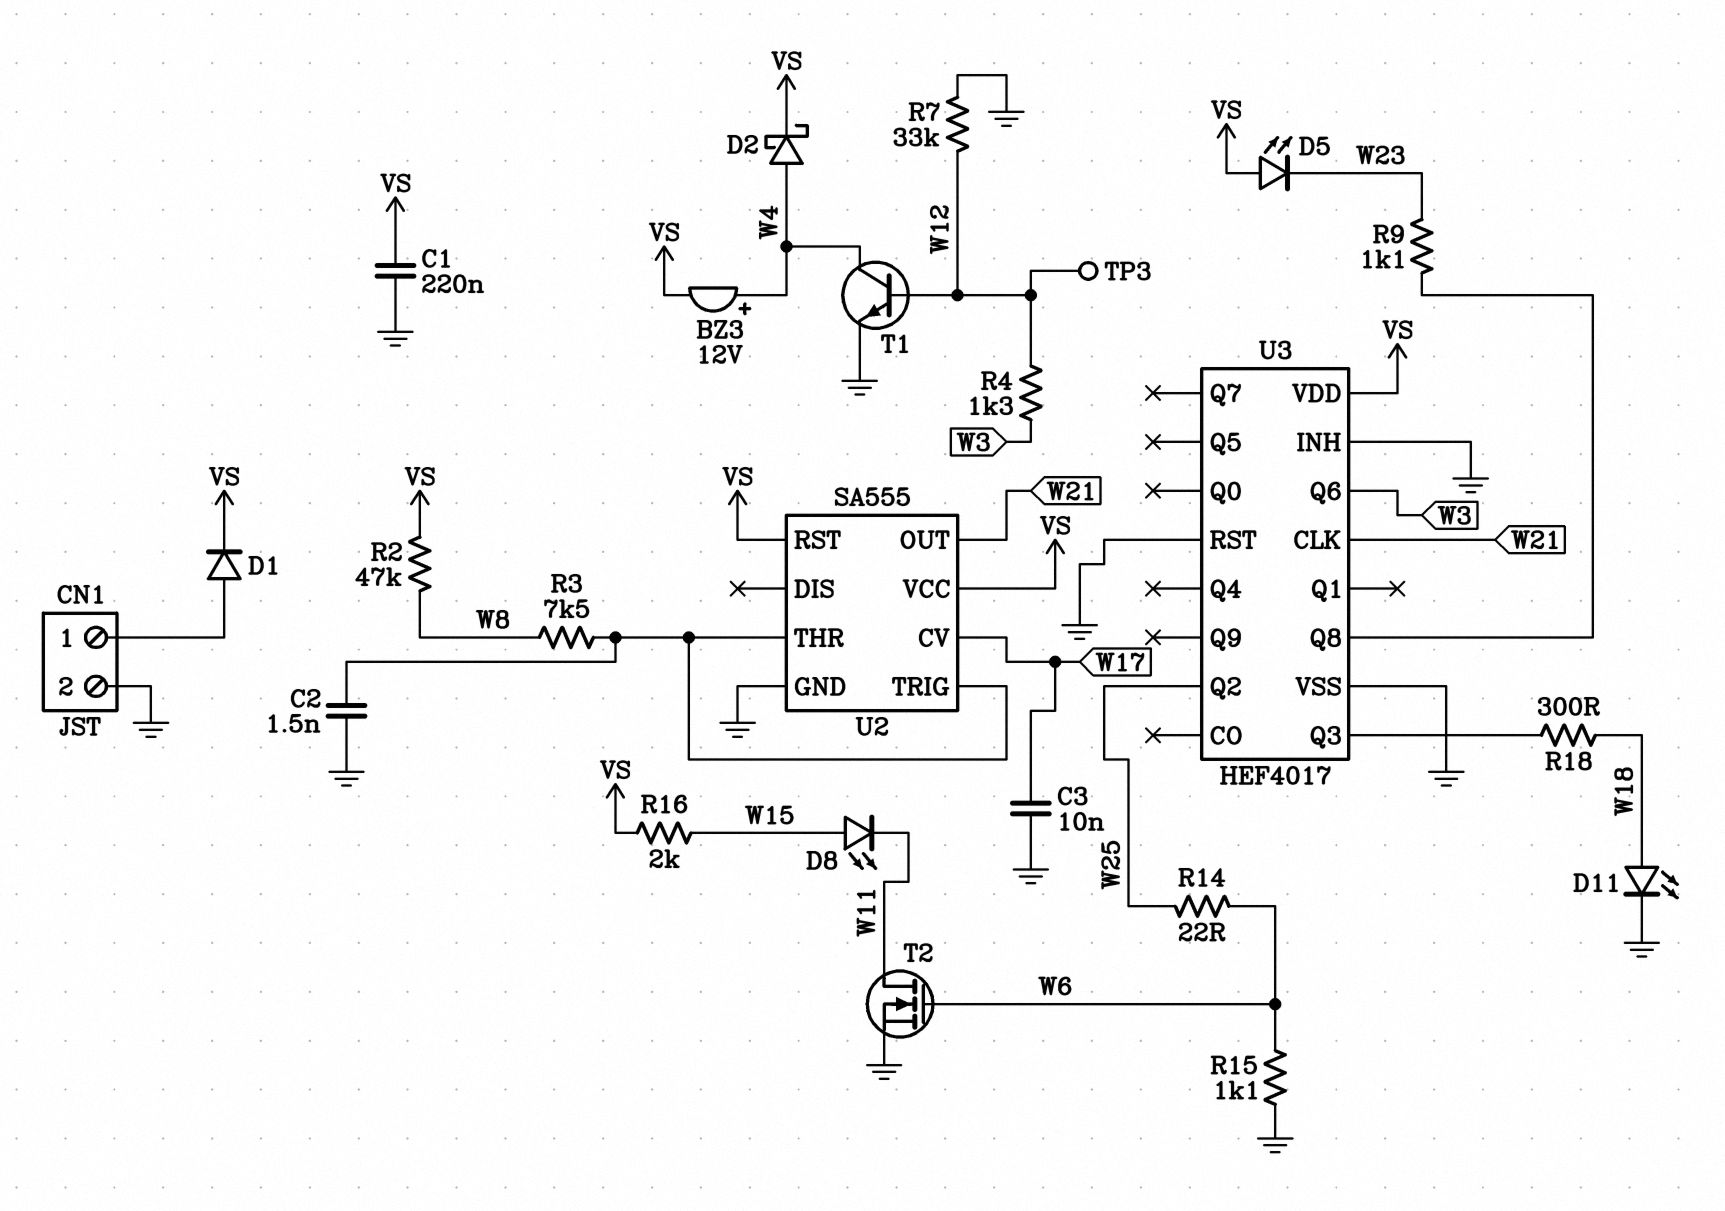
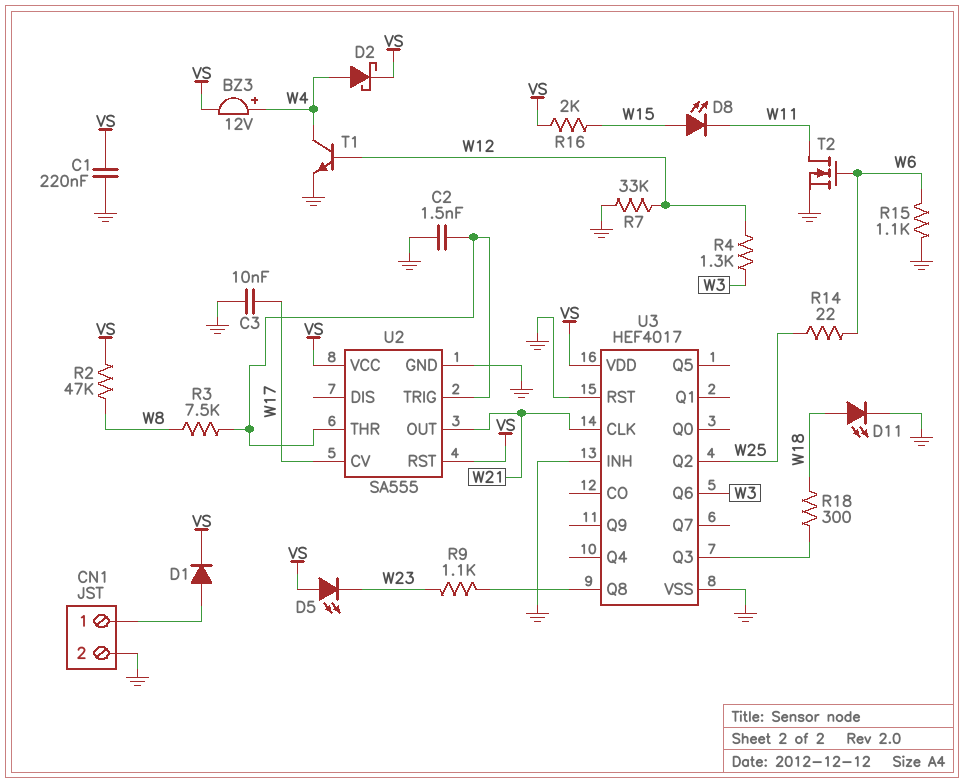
TP3: test point (W12) -> none

